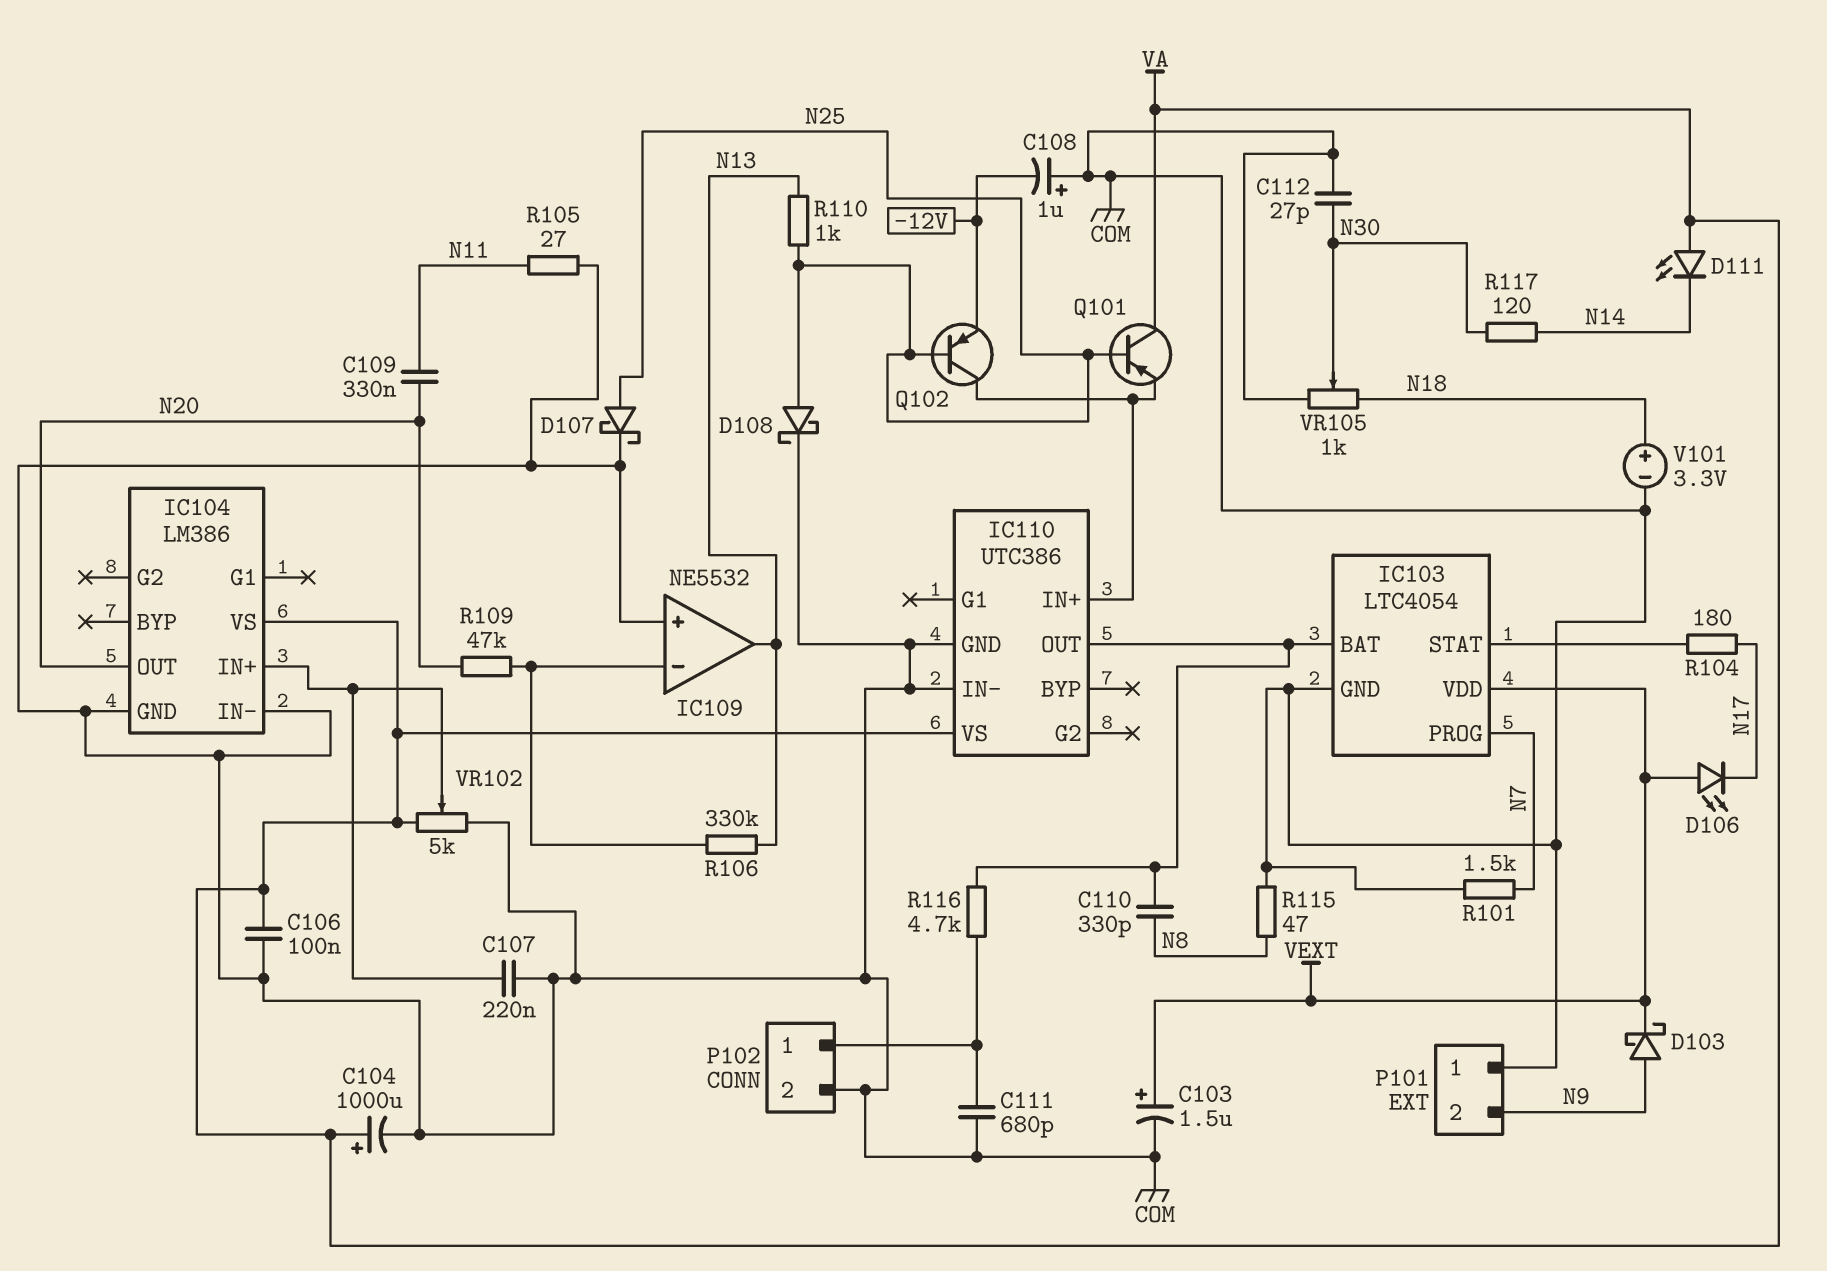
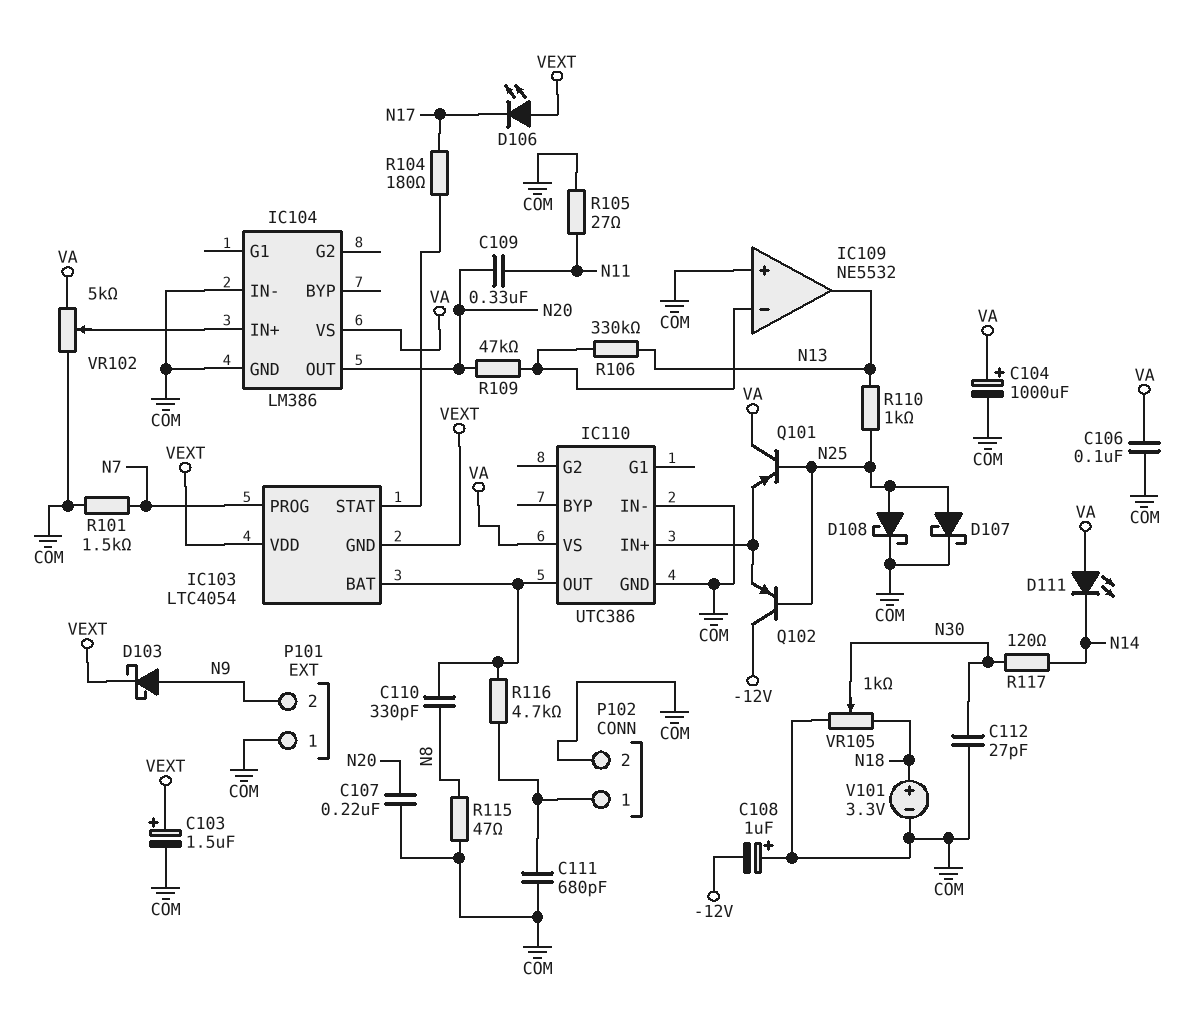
C107: 220nF (COM, IC104/IN+) -> 220nF (COM, N20)
IC103 pin GND: COM -> VEXT
Q102: PNP (B N25, C IC110/IN+, E -12V) -> PNP (B N25, C -12V, E IC110/IN+)

